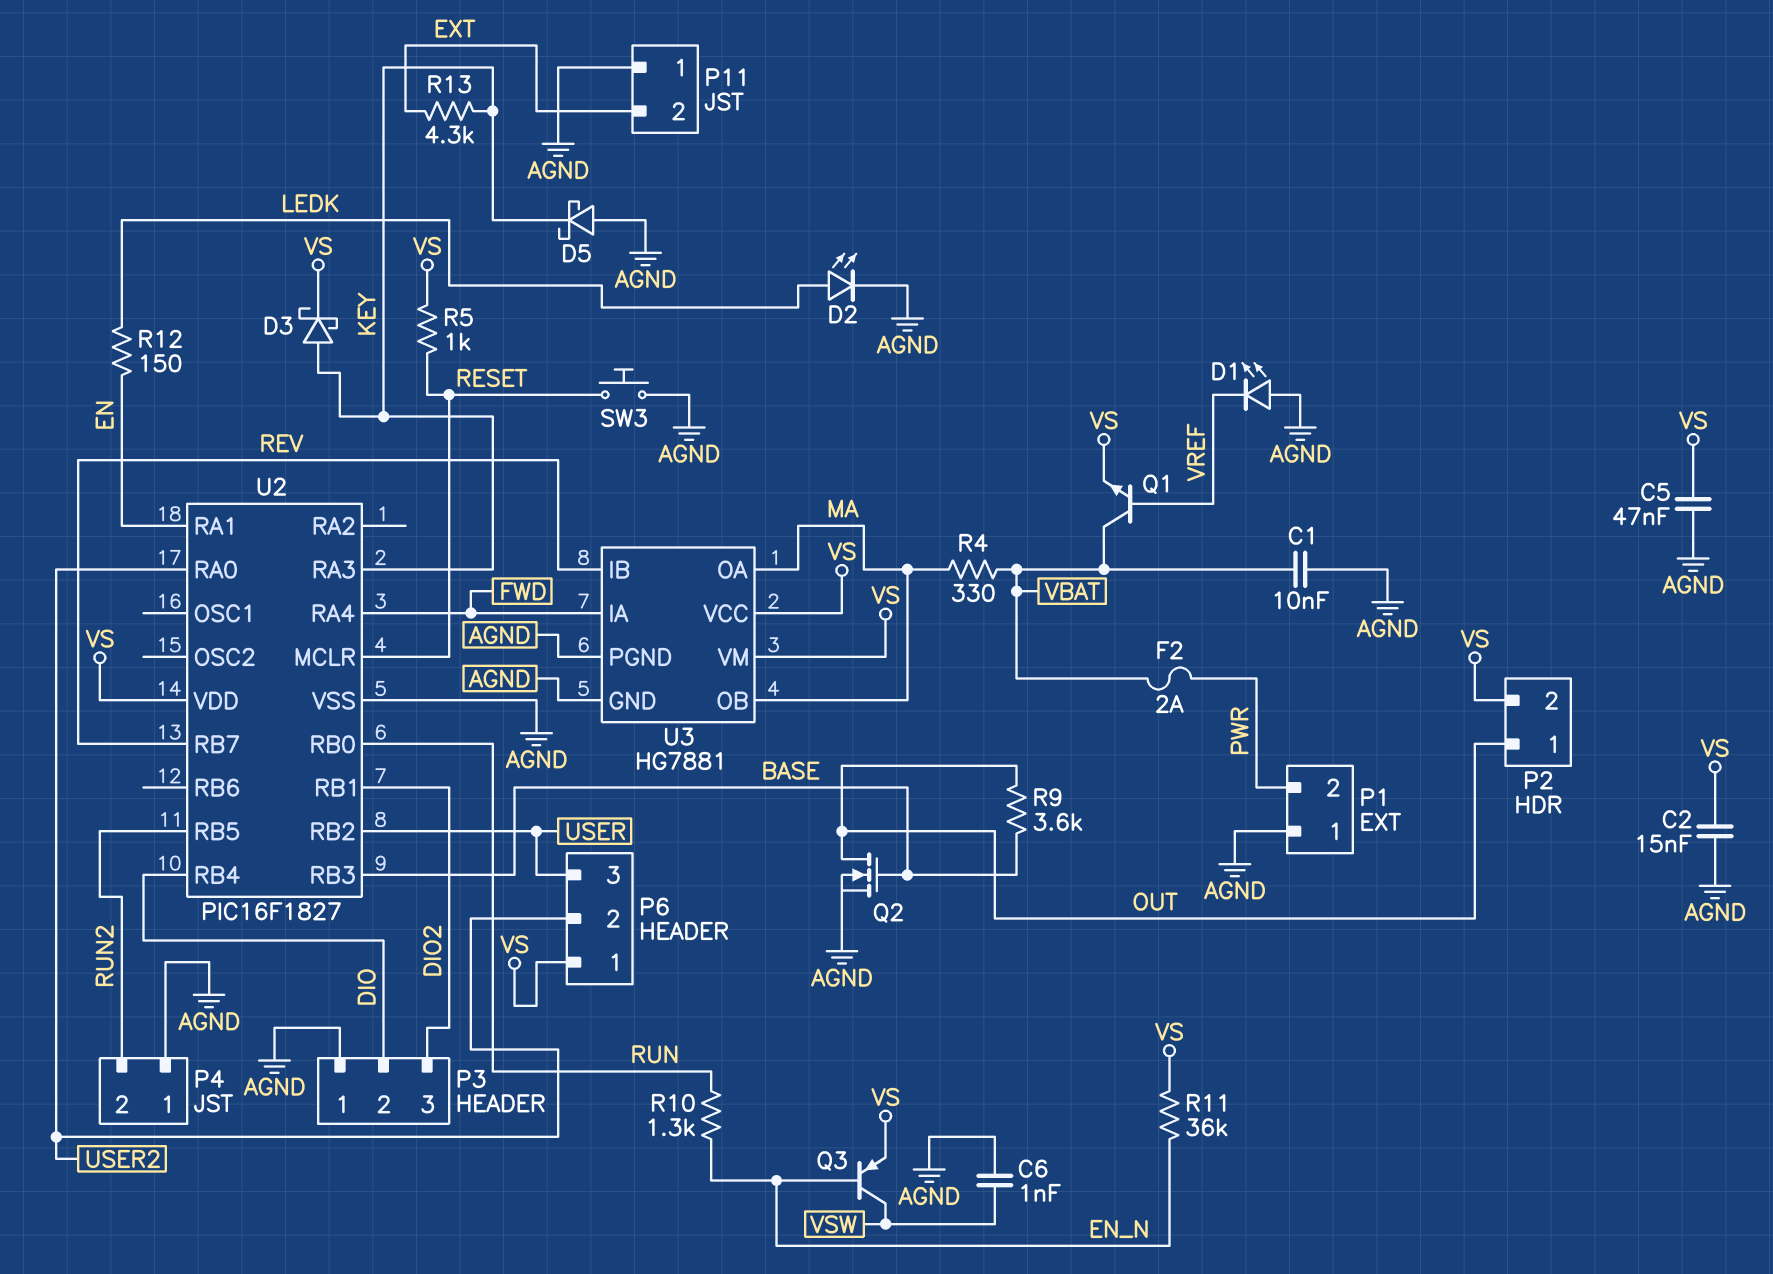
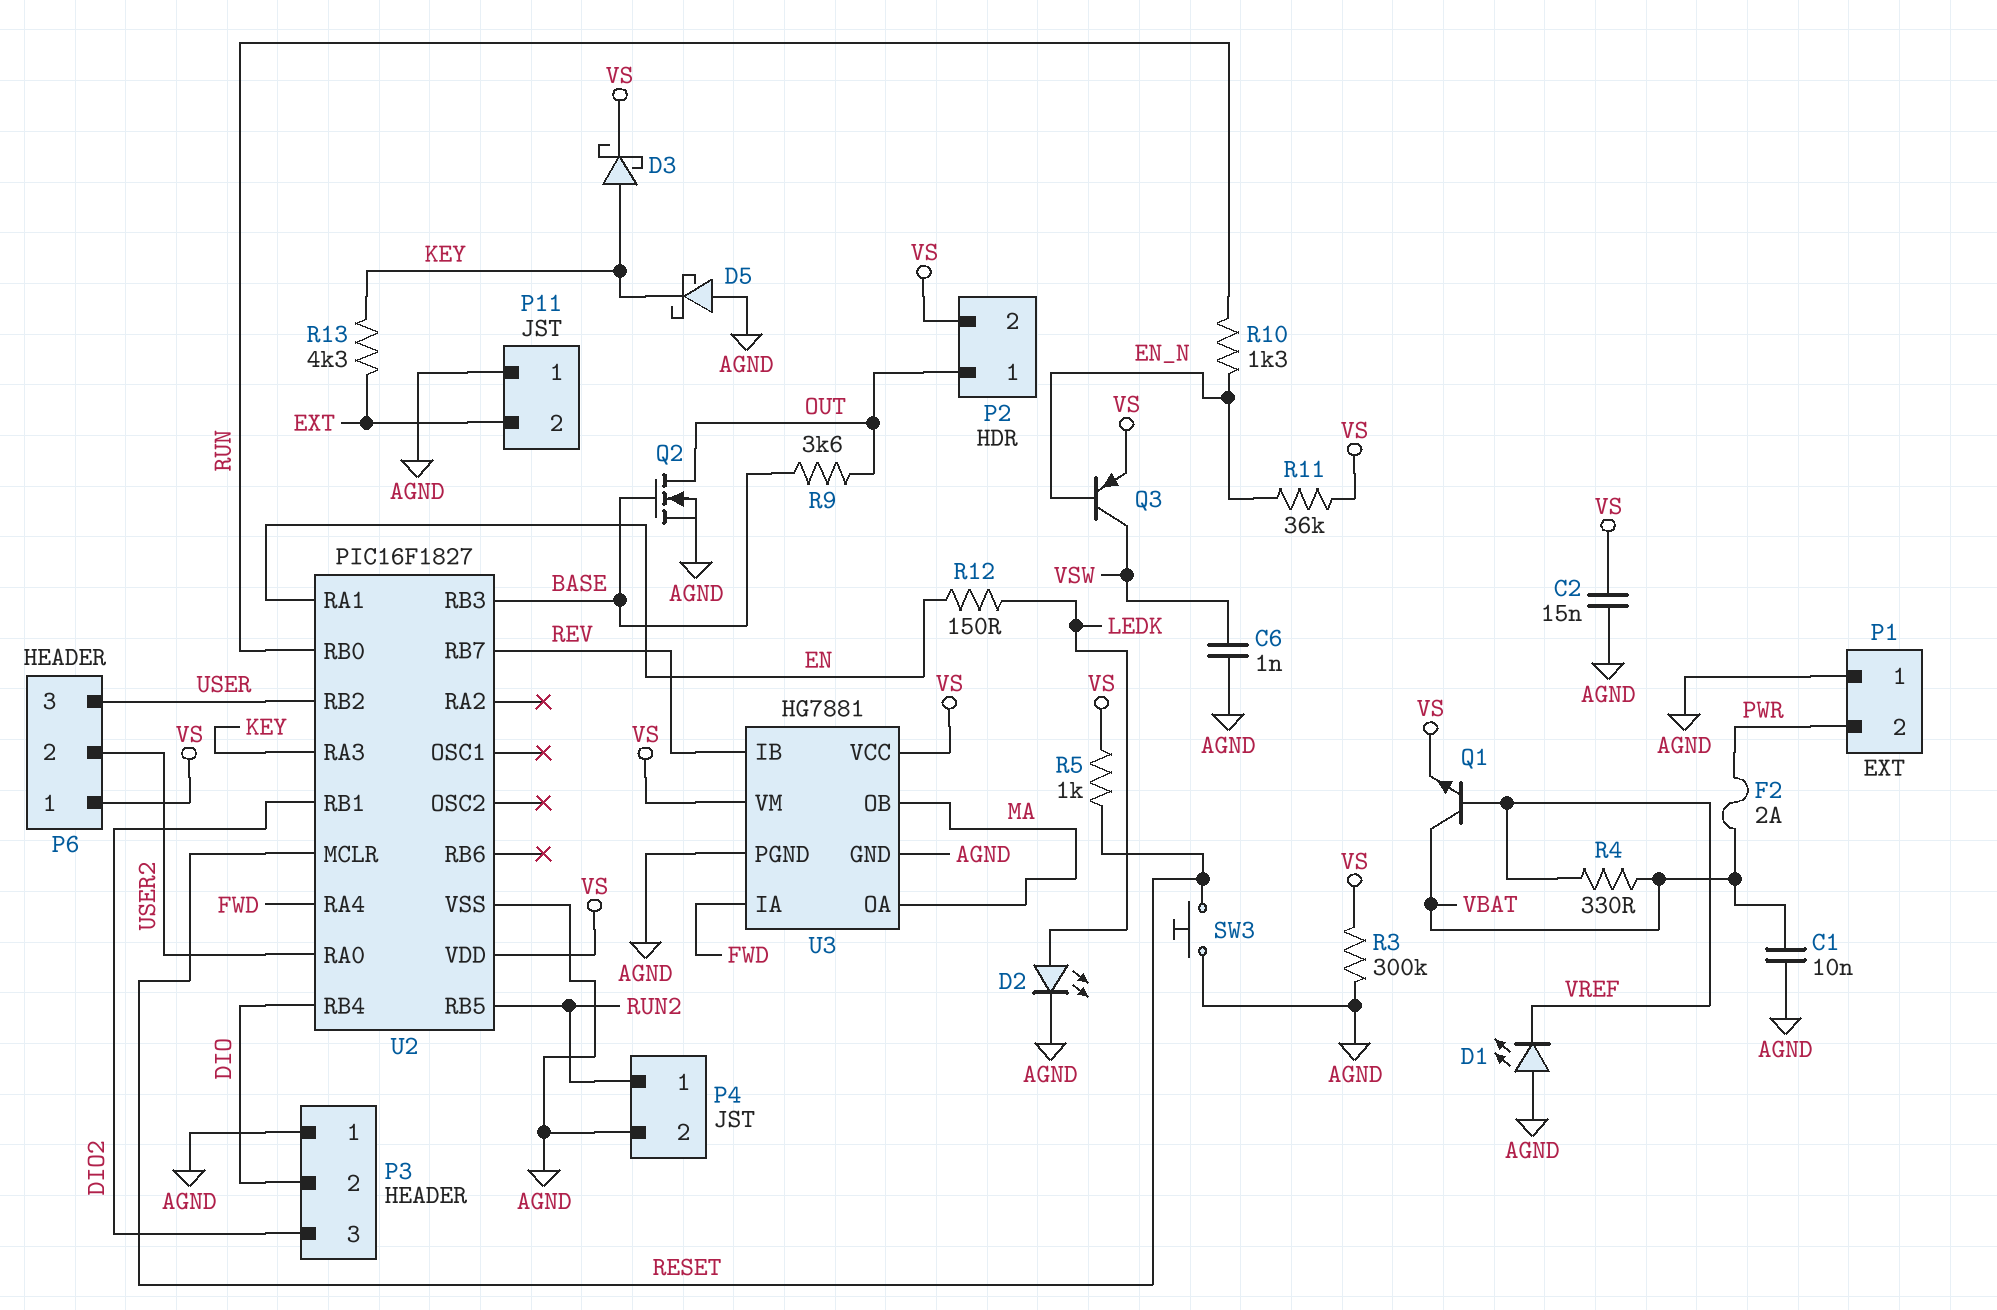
C5: 47nF (AGND, VS) -> none
P4 pin 1: AGND -> RUN2
P4 pin 2: RUN2 -> AGND
R3: none -> 300k (AGND, VS)
R4: 330 (MA, VBAT) -> 330 (VBAT, VREF)

